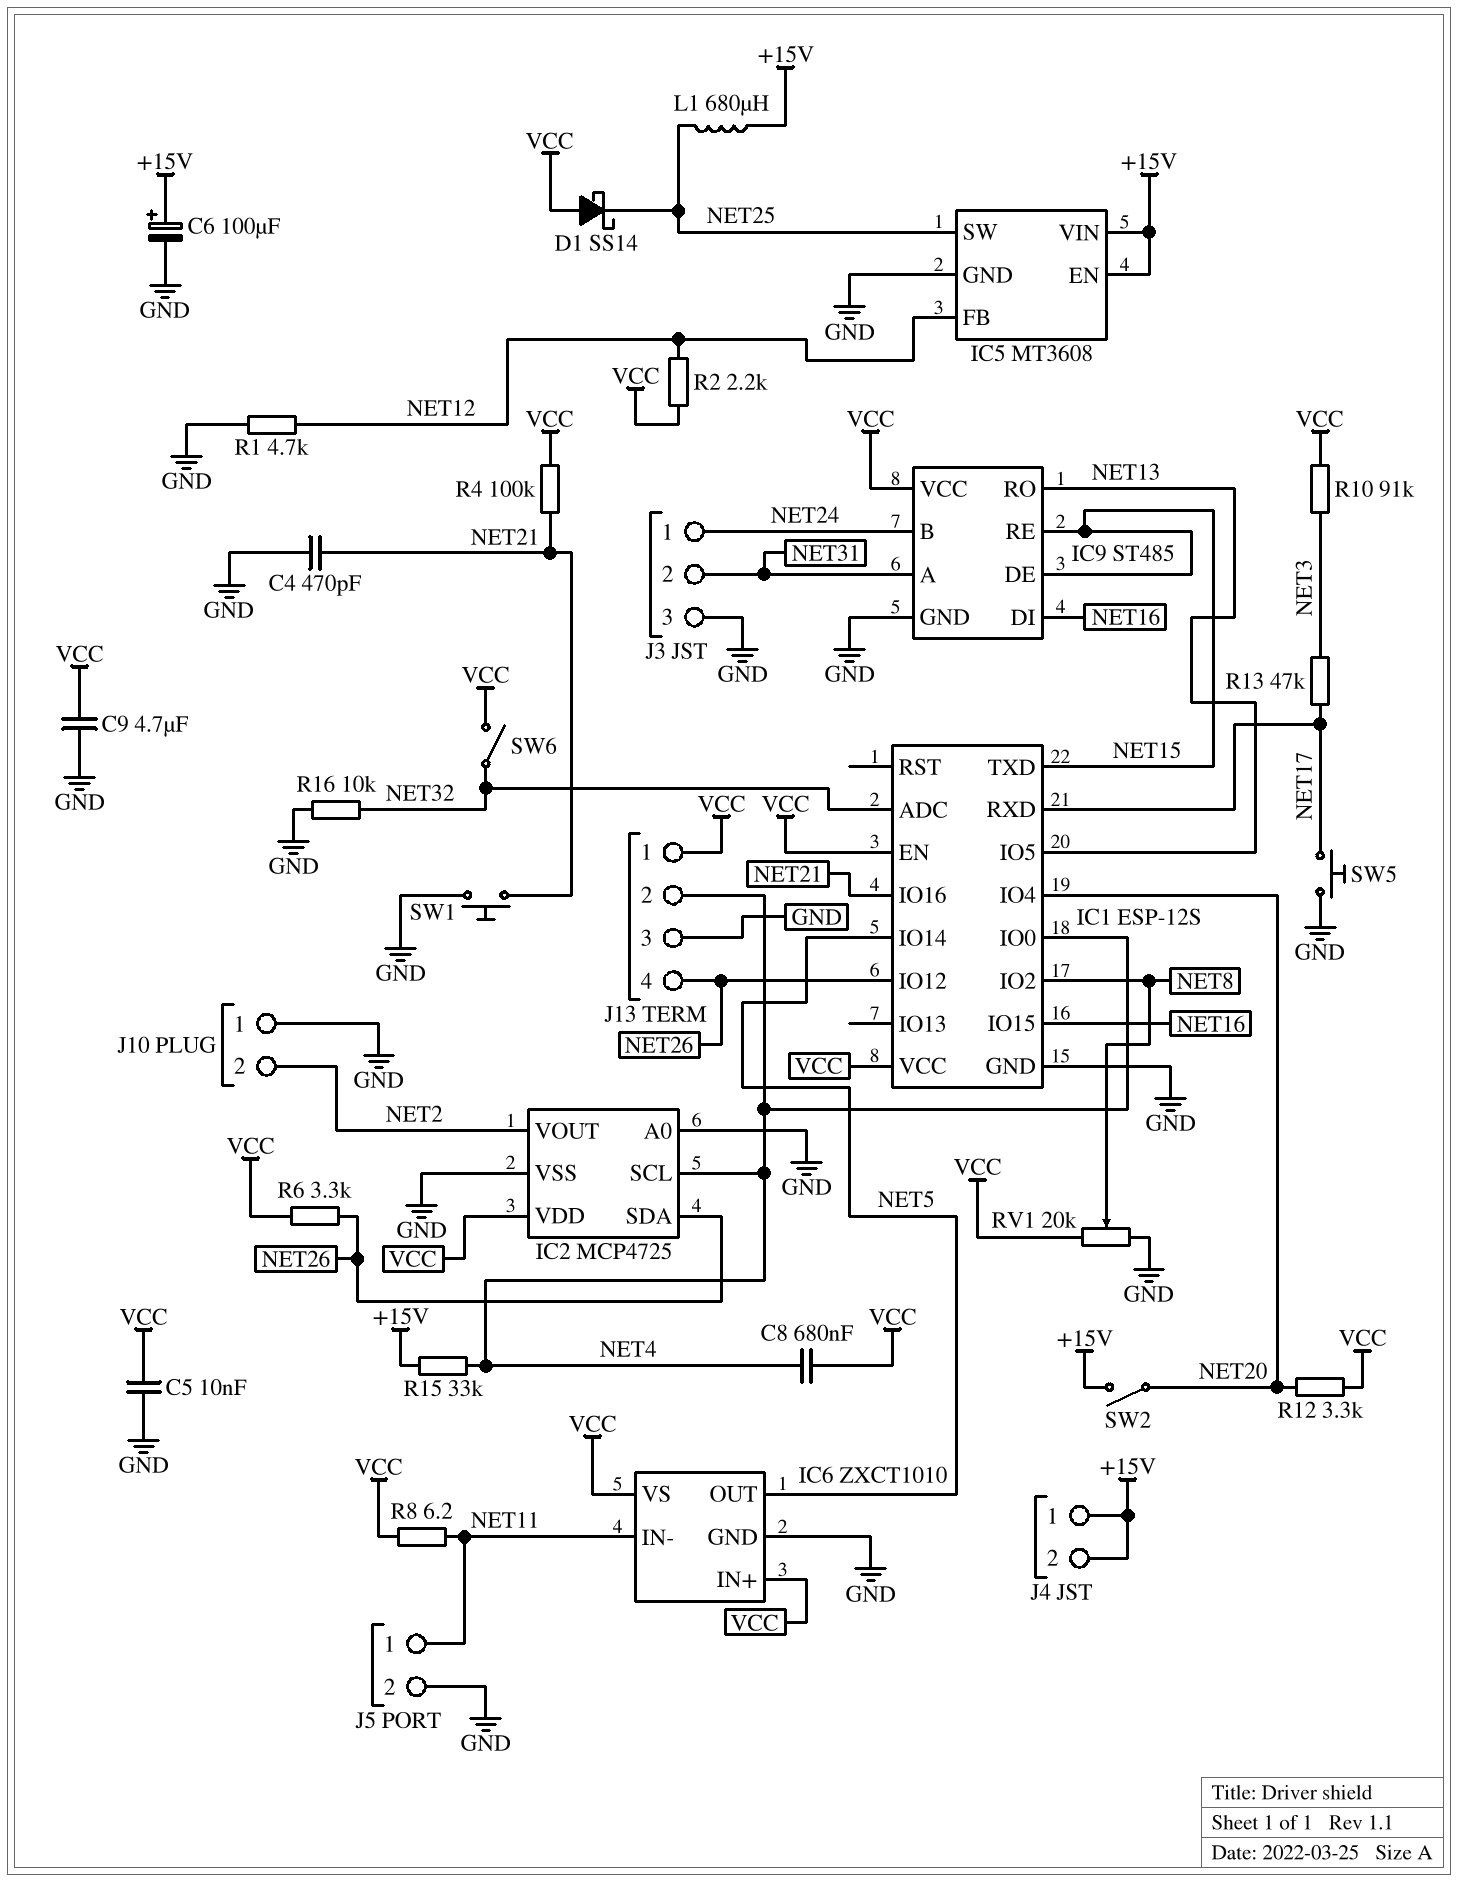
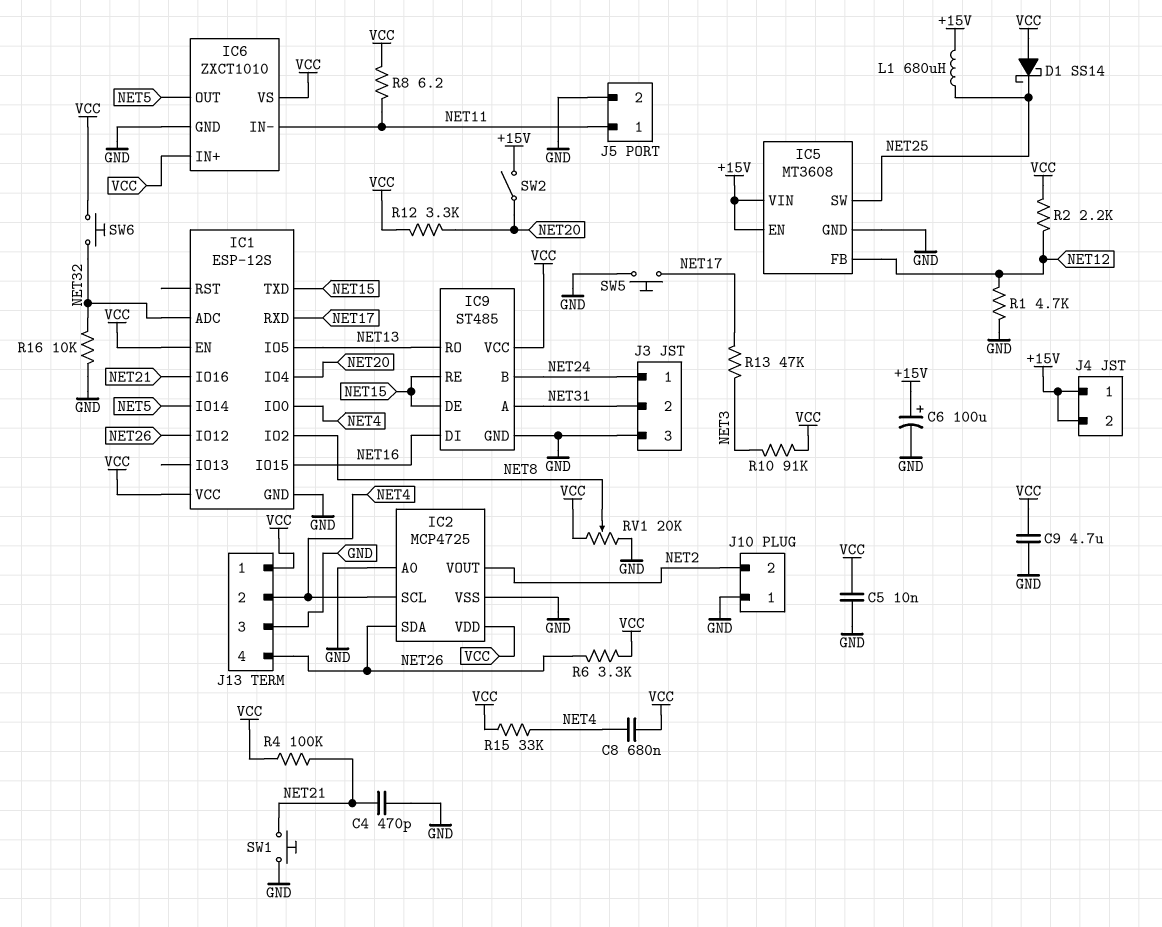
R15: 33k (+15V, NET4) -> 33k (NET4, VCC)
SW6: switch (NET32, VCC) -> button (NET32, VCC)

